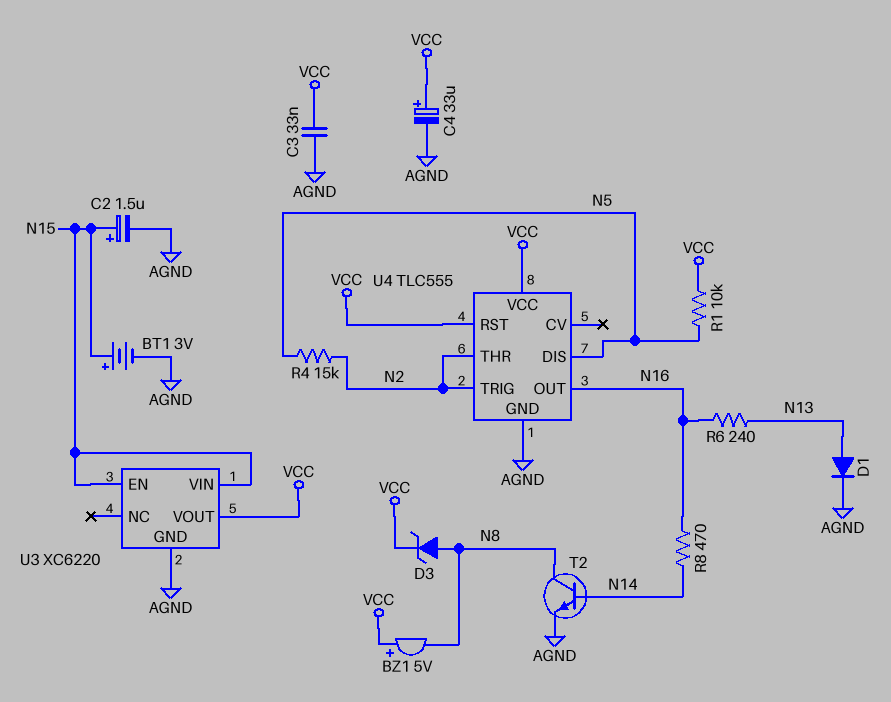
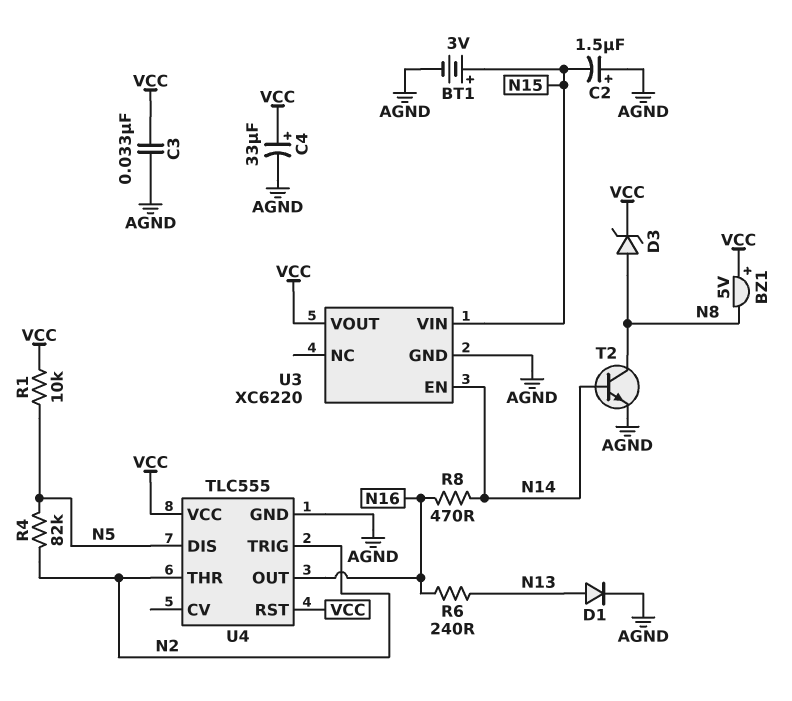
C2: 1.5uF (plus N15, minus AGND) -> 1.5uF (plus AGND, minus N15)
R4: 15k (N2, N5) -> 82k (N2, N5)
U3 pin EN: N15 -> N14

